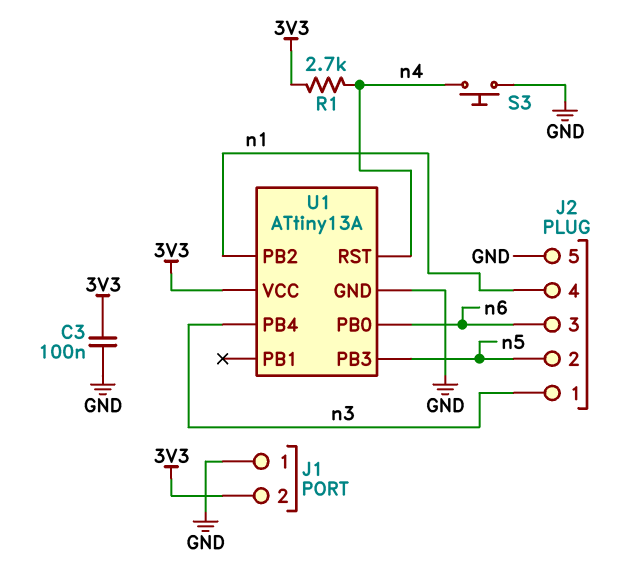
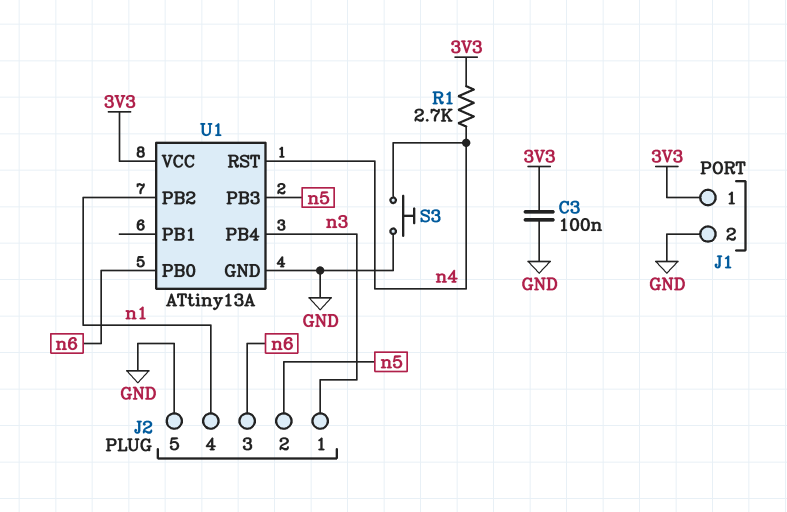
J1 pin 1: GND -> 3V3
J1 pin 2: 3V3 -> GND

